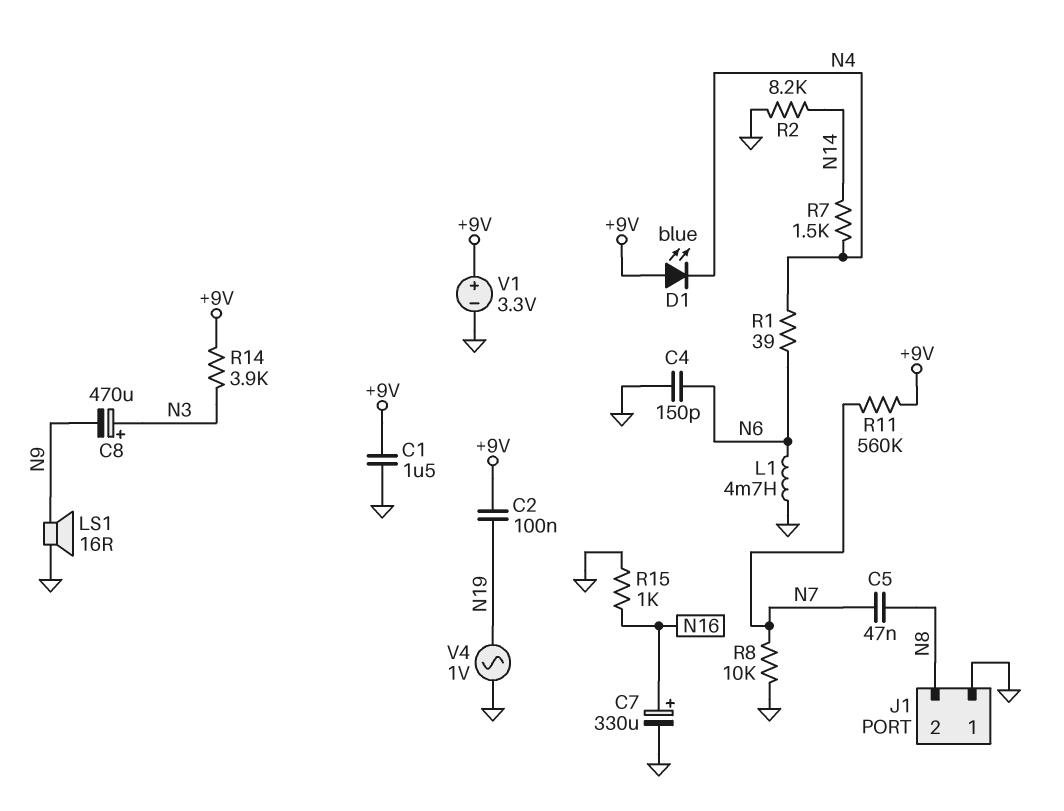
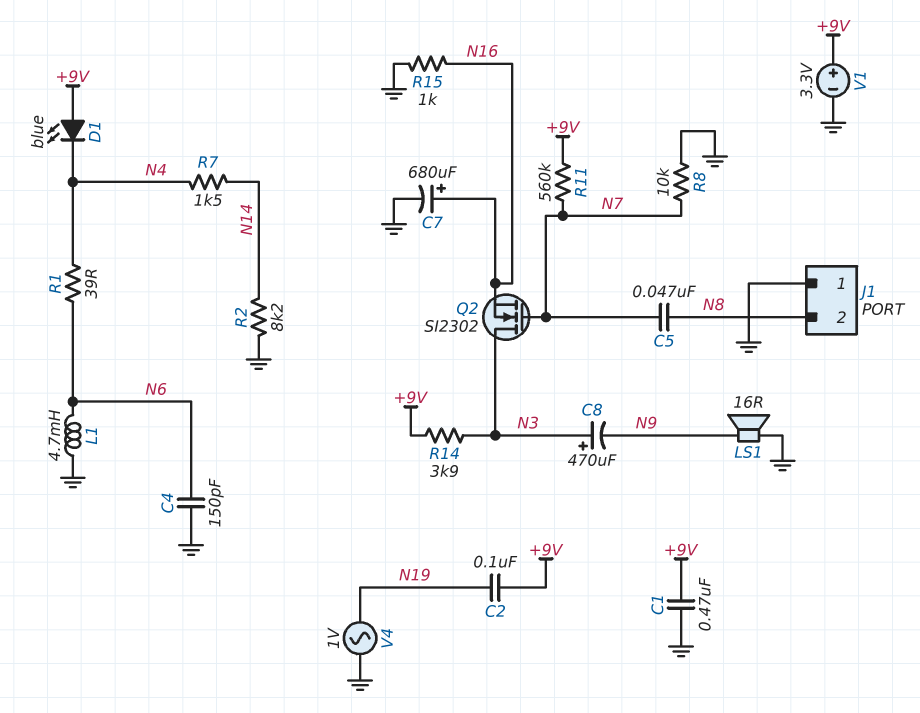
C1: 1.5uF (+9V, GND) -> 470nF (+9V, GND)
C7: 330uF (plus N16, minus GND) -> 680uF (plus N16, minus GND)
Q2: none -> NMOS SI2302 (G N7, D N3, S N16)

